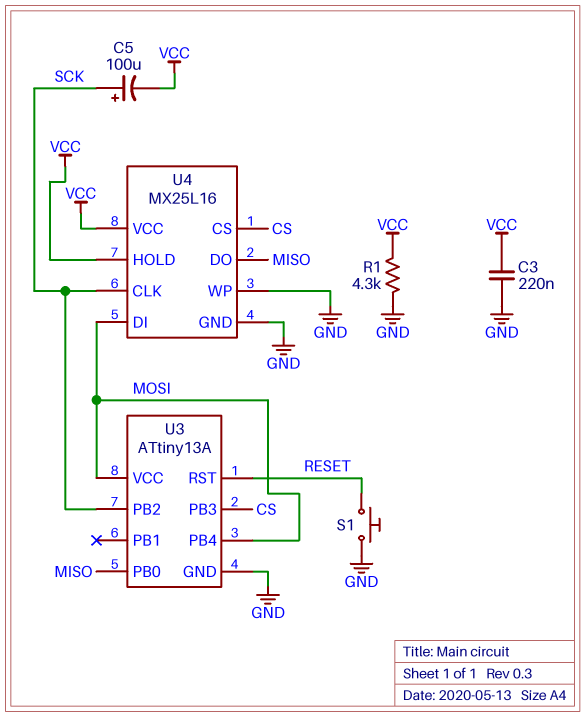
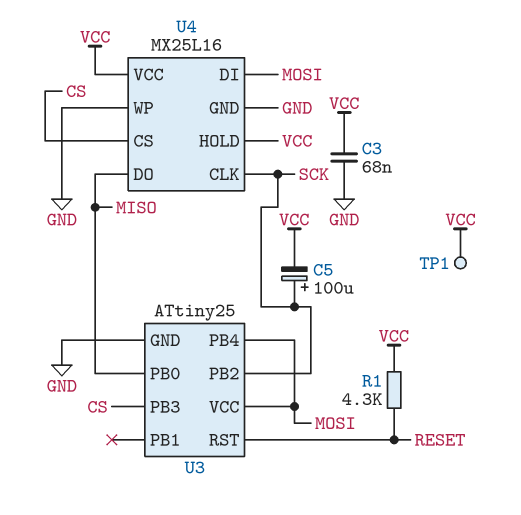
C3: 220nF (GND, VCC) -> 68nF (GND, VCC)
R1: 4.3k (GND, VCC) -> 4.3k (RESET, VCC)
S1: button (GND, RESET) -> none
TP1: none -> test point (VCC)
U3: ATtiny13A -> ATtiny25

